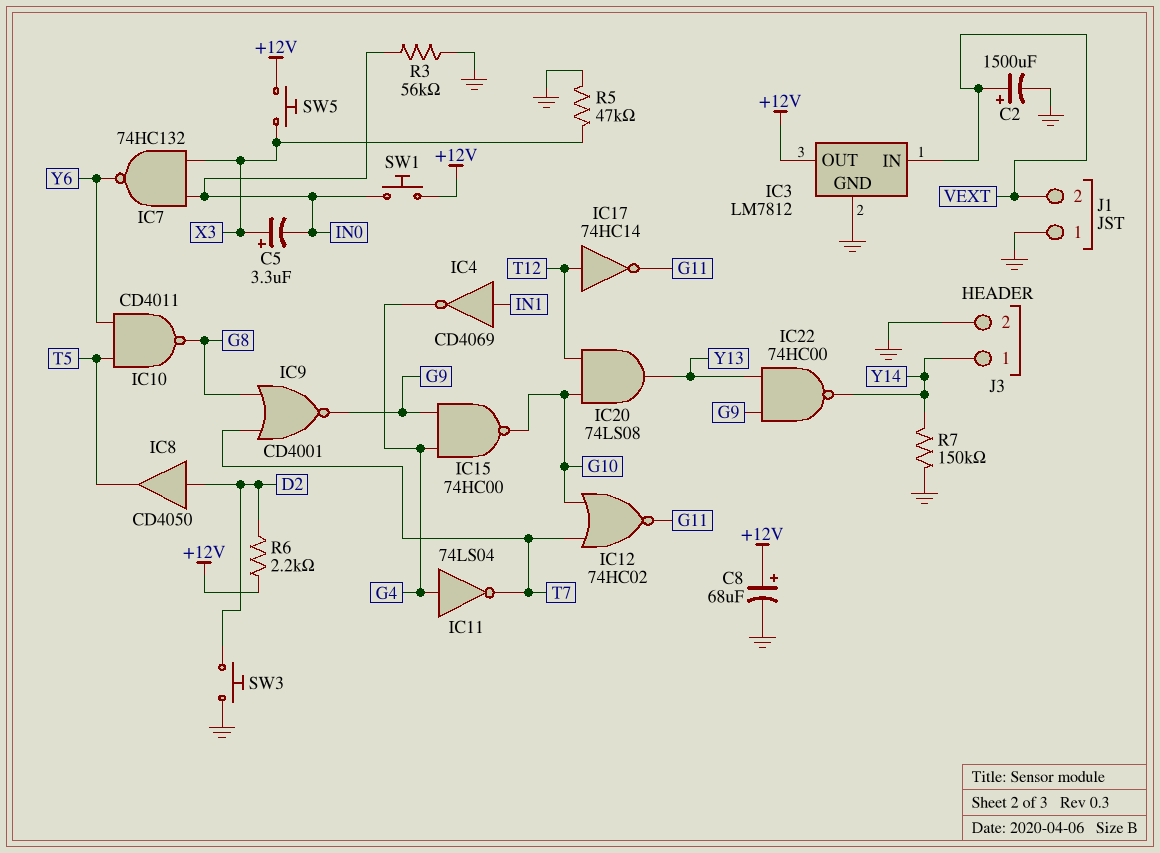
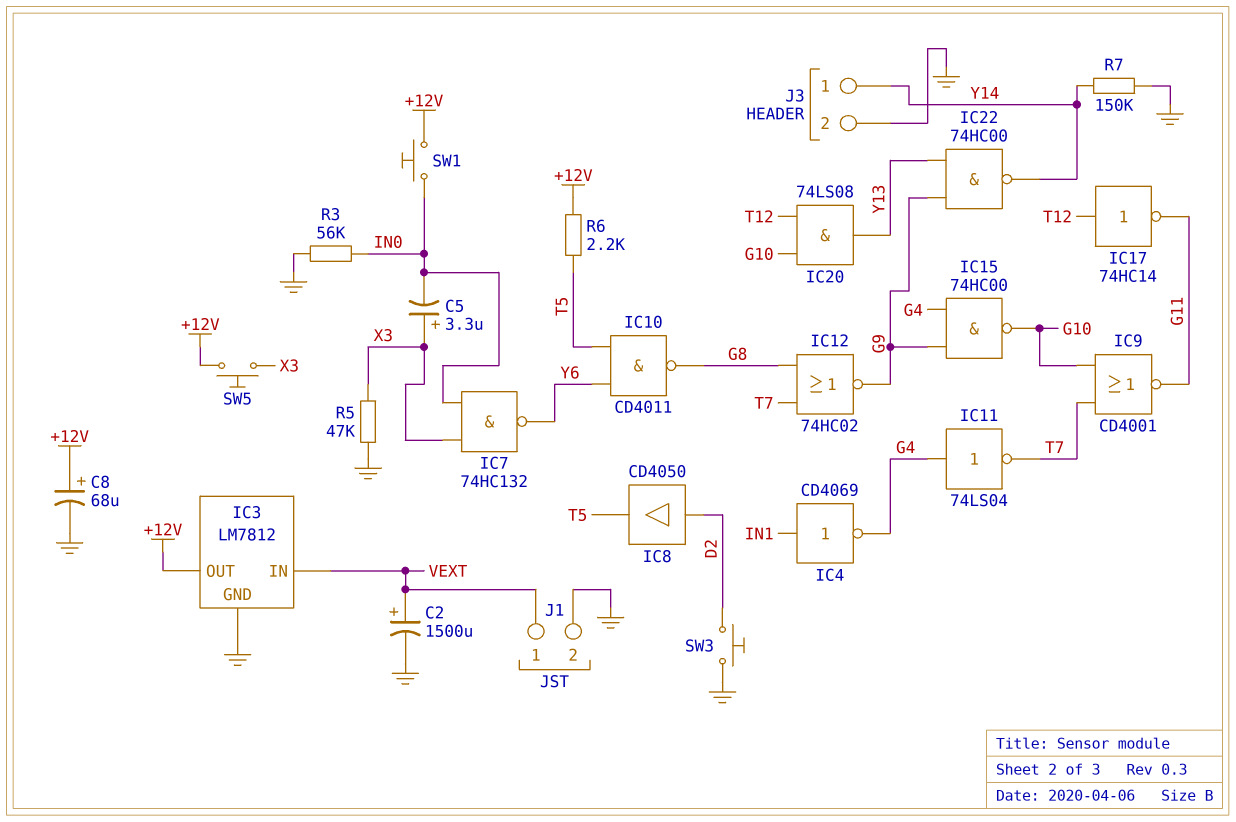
IC9: NOR CD4001 (in G8, in T7, out G9) -> NOR CD4001 (in G10, in T7, out G11)
IC12: NOR 74HC02 (in G10, in T7, out G11) -> NOR 74HC02 (in G8, in T7, out G9)
J1 pin 1: GND -> VEXT
J1 pin 2: VEXT -> GND
R6: 2.2k (+12V, D2) -> 2.2k (+12V, T5)

